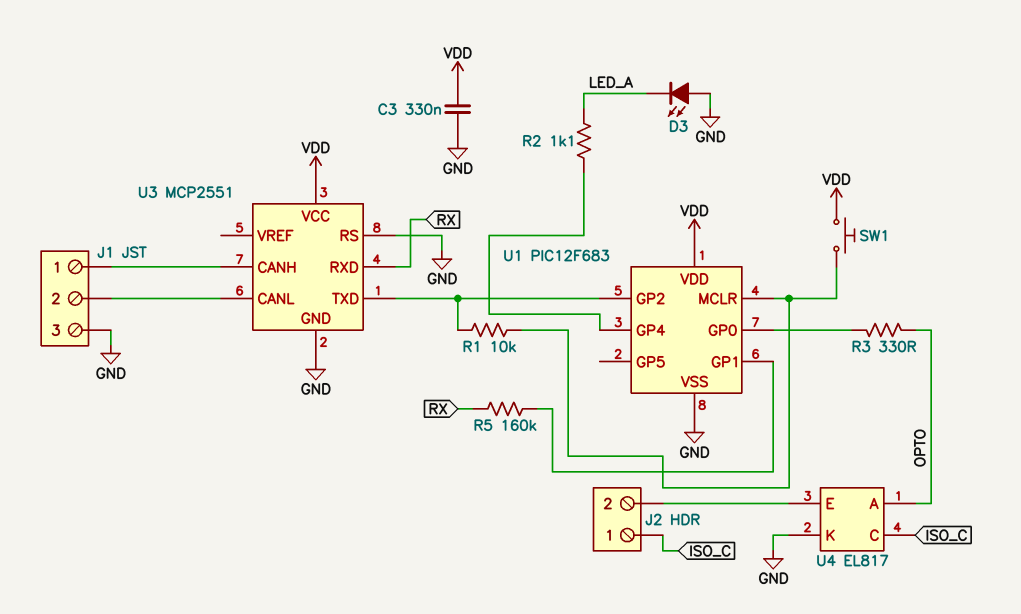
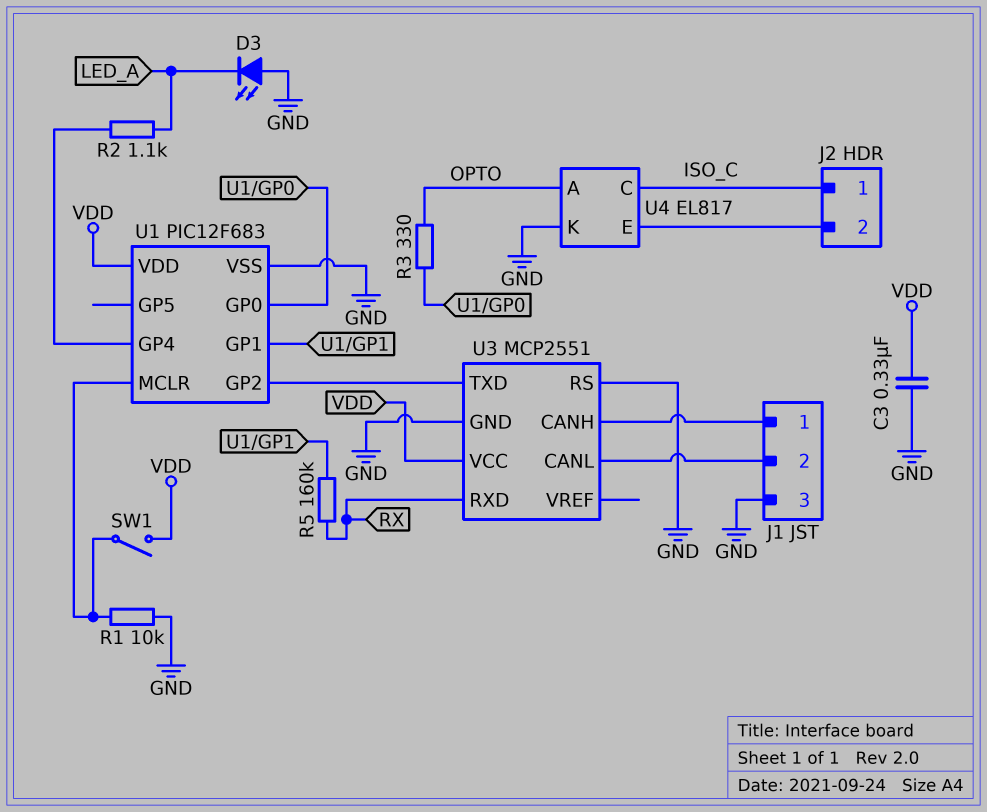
R1: 10k (U1/GP2, U1/MCLR) -> 10k (GND, U1/MCLR)
SW1: button (U1/MCLR, VDD) -> switch (U1/MCLR, VDD)

